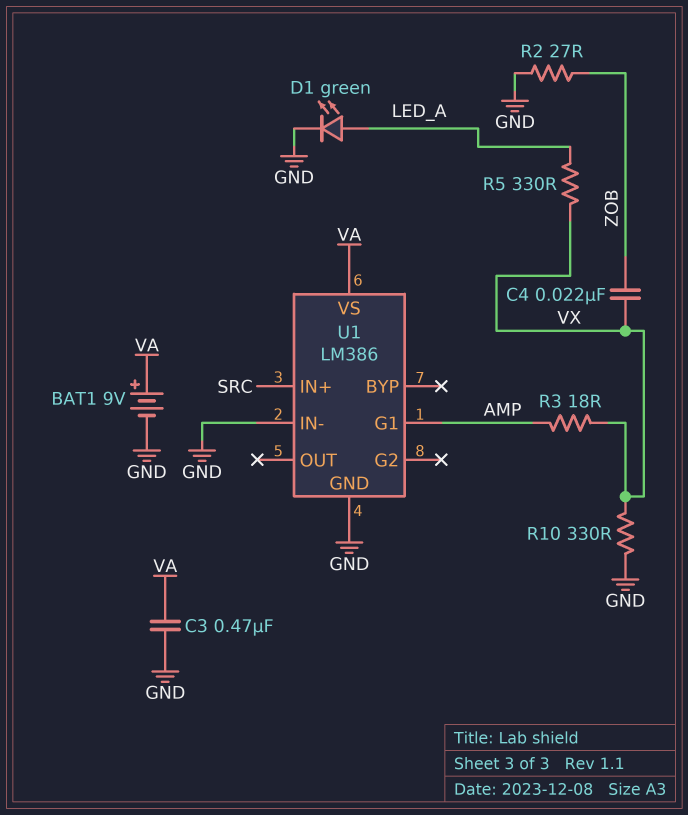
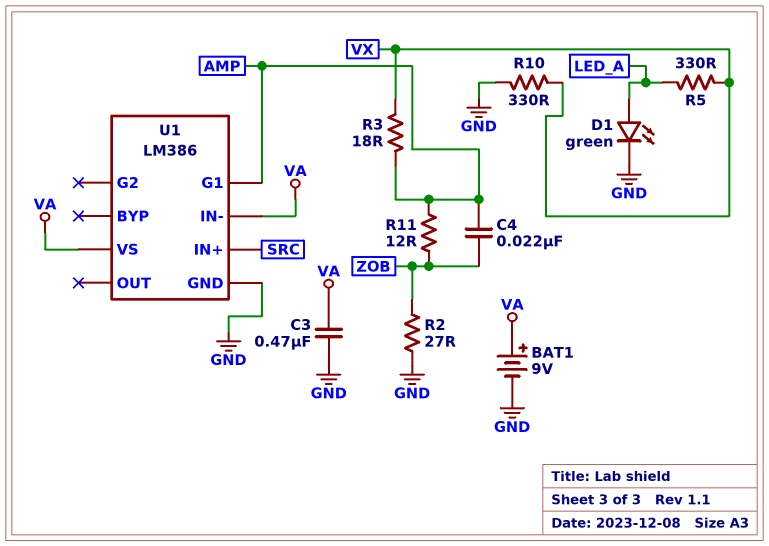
C4: 22nF (VX, ZOB) -> 22nF (AMP, ZOB)
R11: none -> 12 (AMP, ZOB)
U1 pin IN-: GND -> VA

